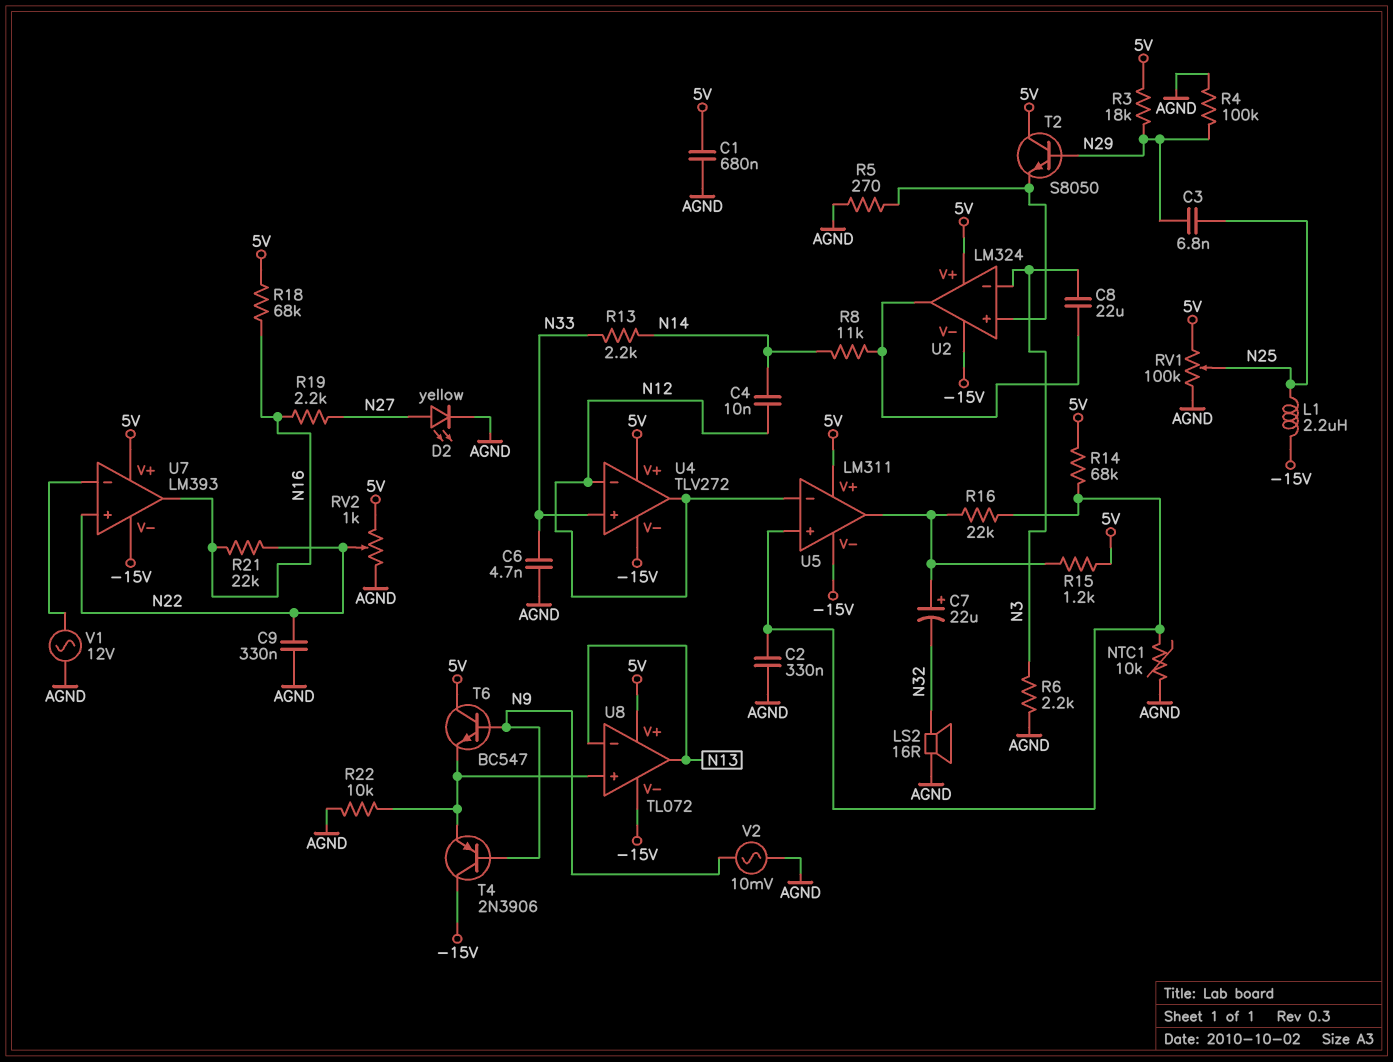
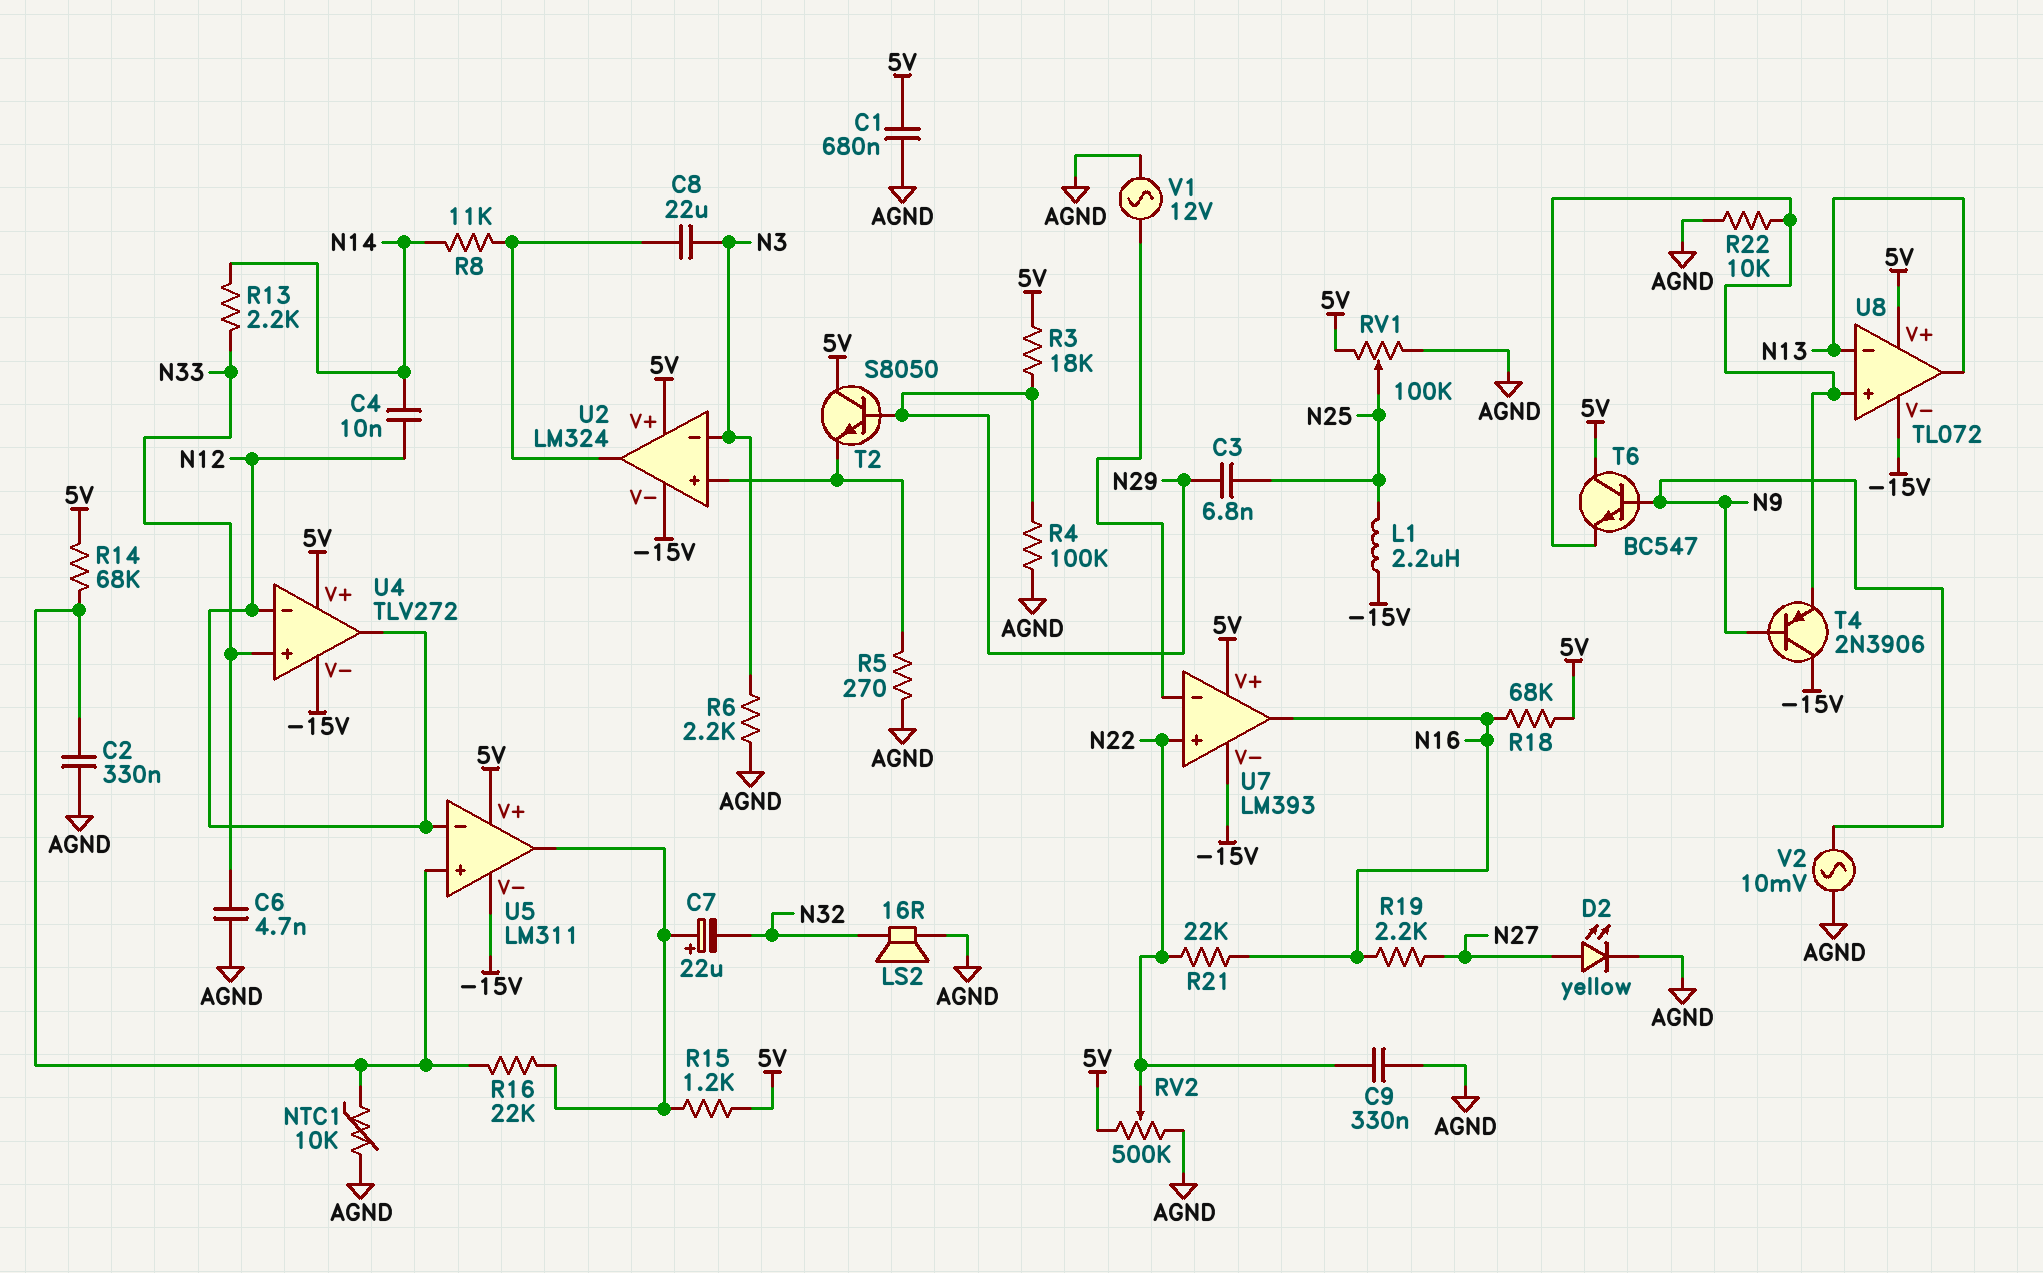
RV2: 1k (5V, AGND, wiper N22) -> 500k (5V, AGND, wiper N22)

